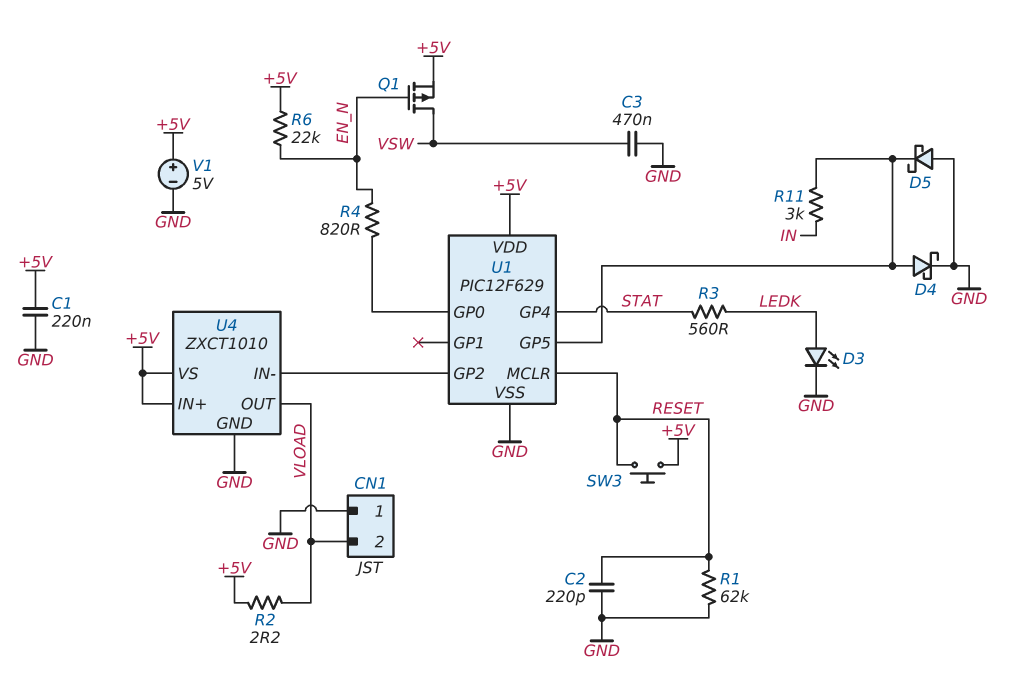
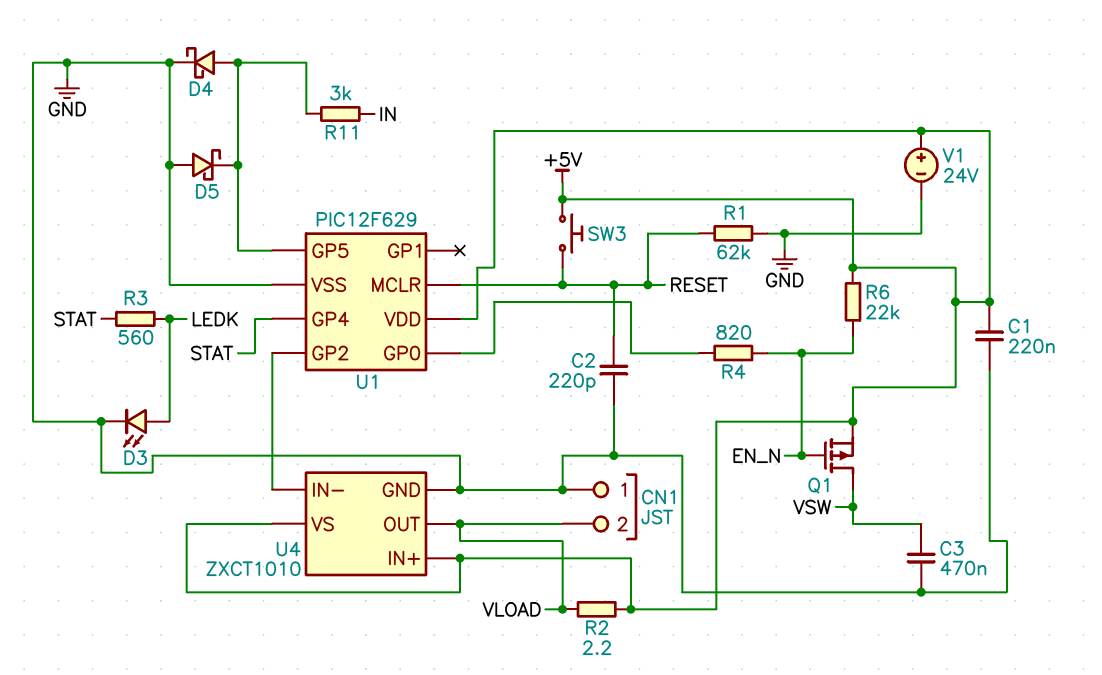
V1: 5V (plus +5V, minus GND) -> 24V (plus +5V, minus GND)

